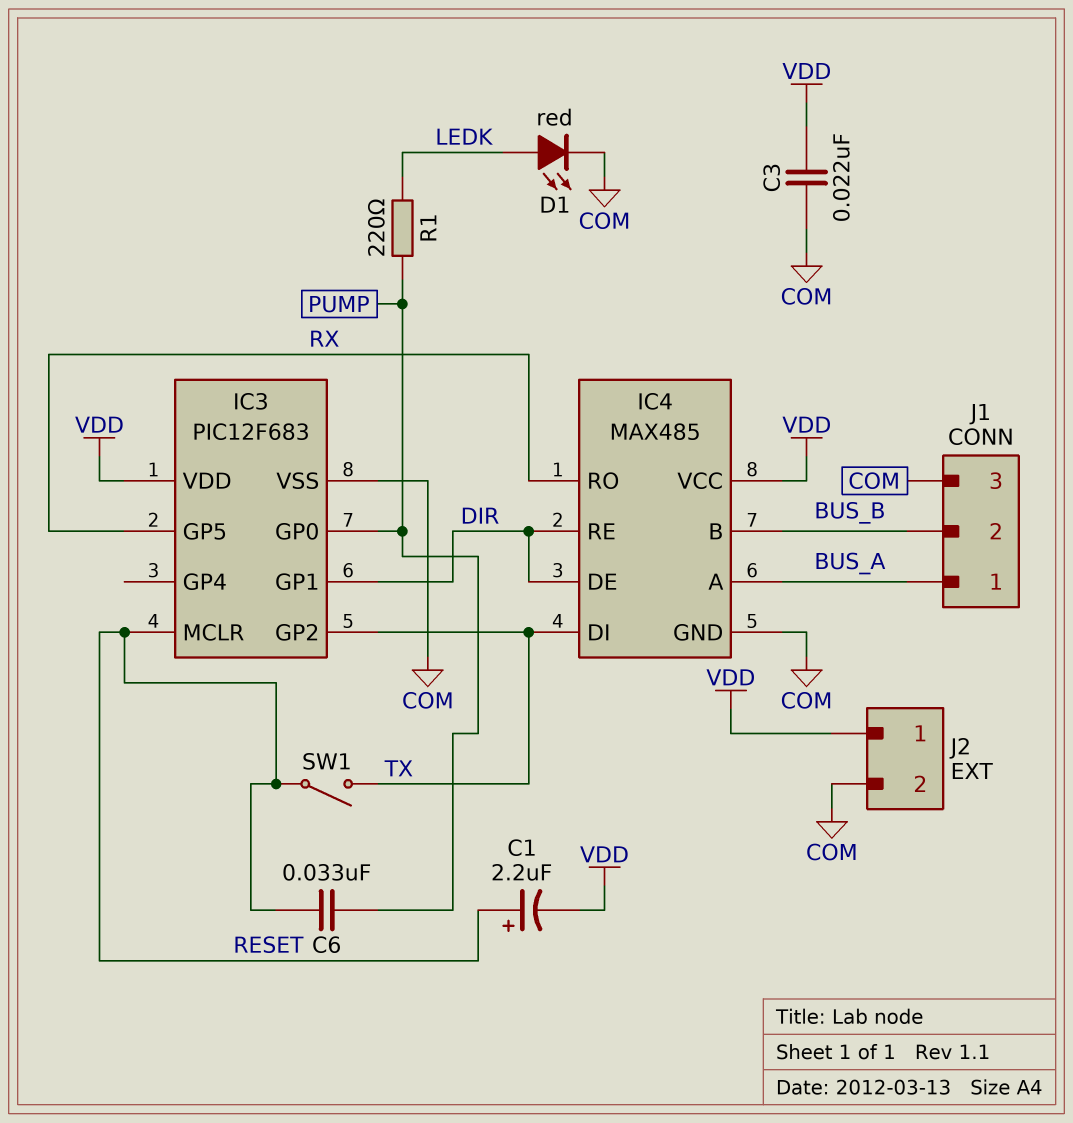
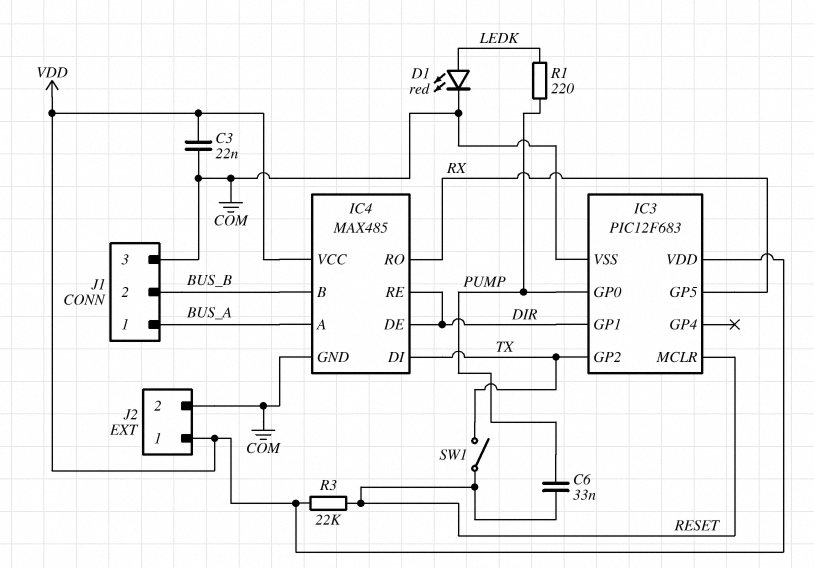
C1: 2.2uF (plus RESET, minus VDD) -> none
R3: none -> 22k (RESET, VDD)

